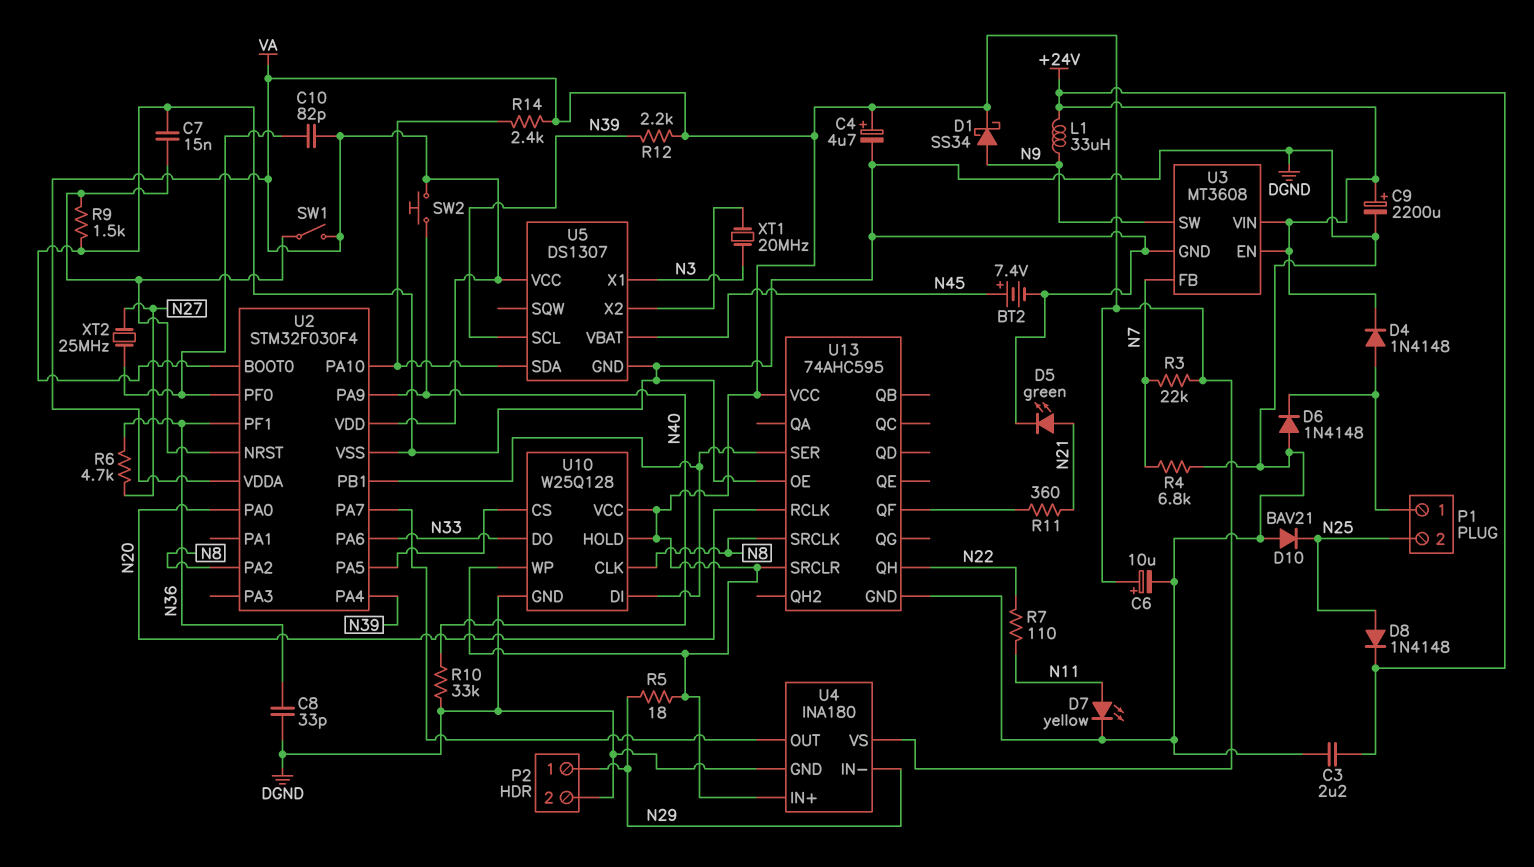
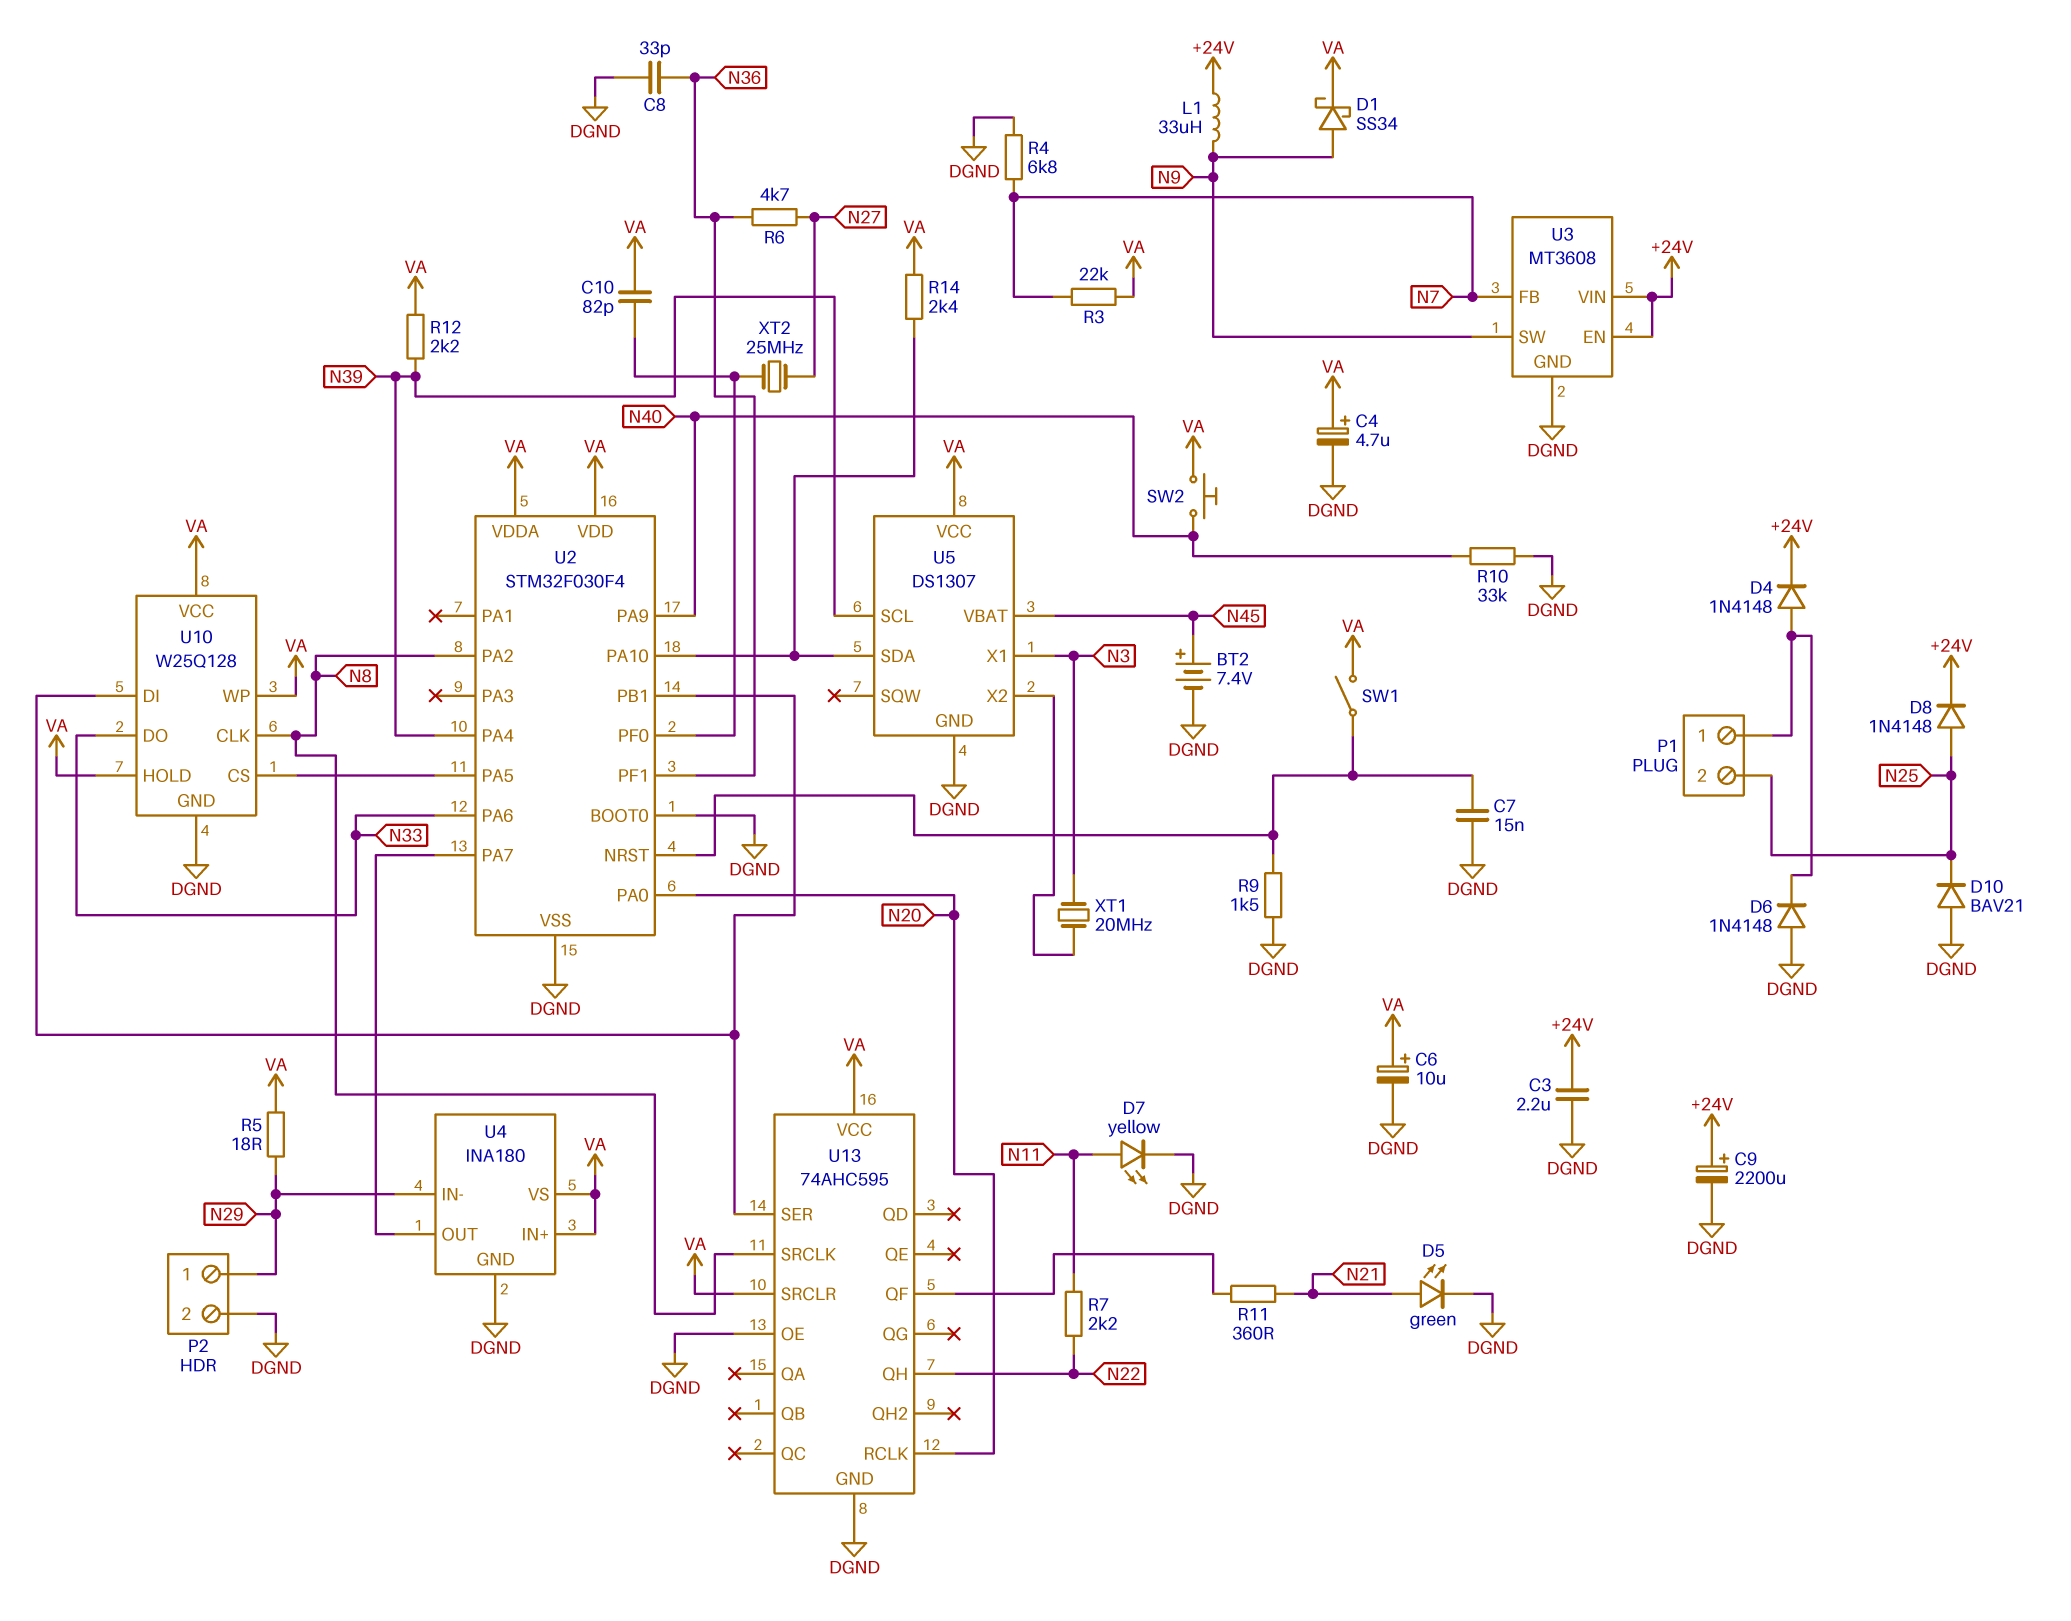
R7: 110 (N11, N22) -> 2.2k (N11, N22)

